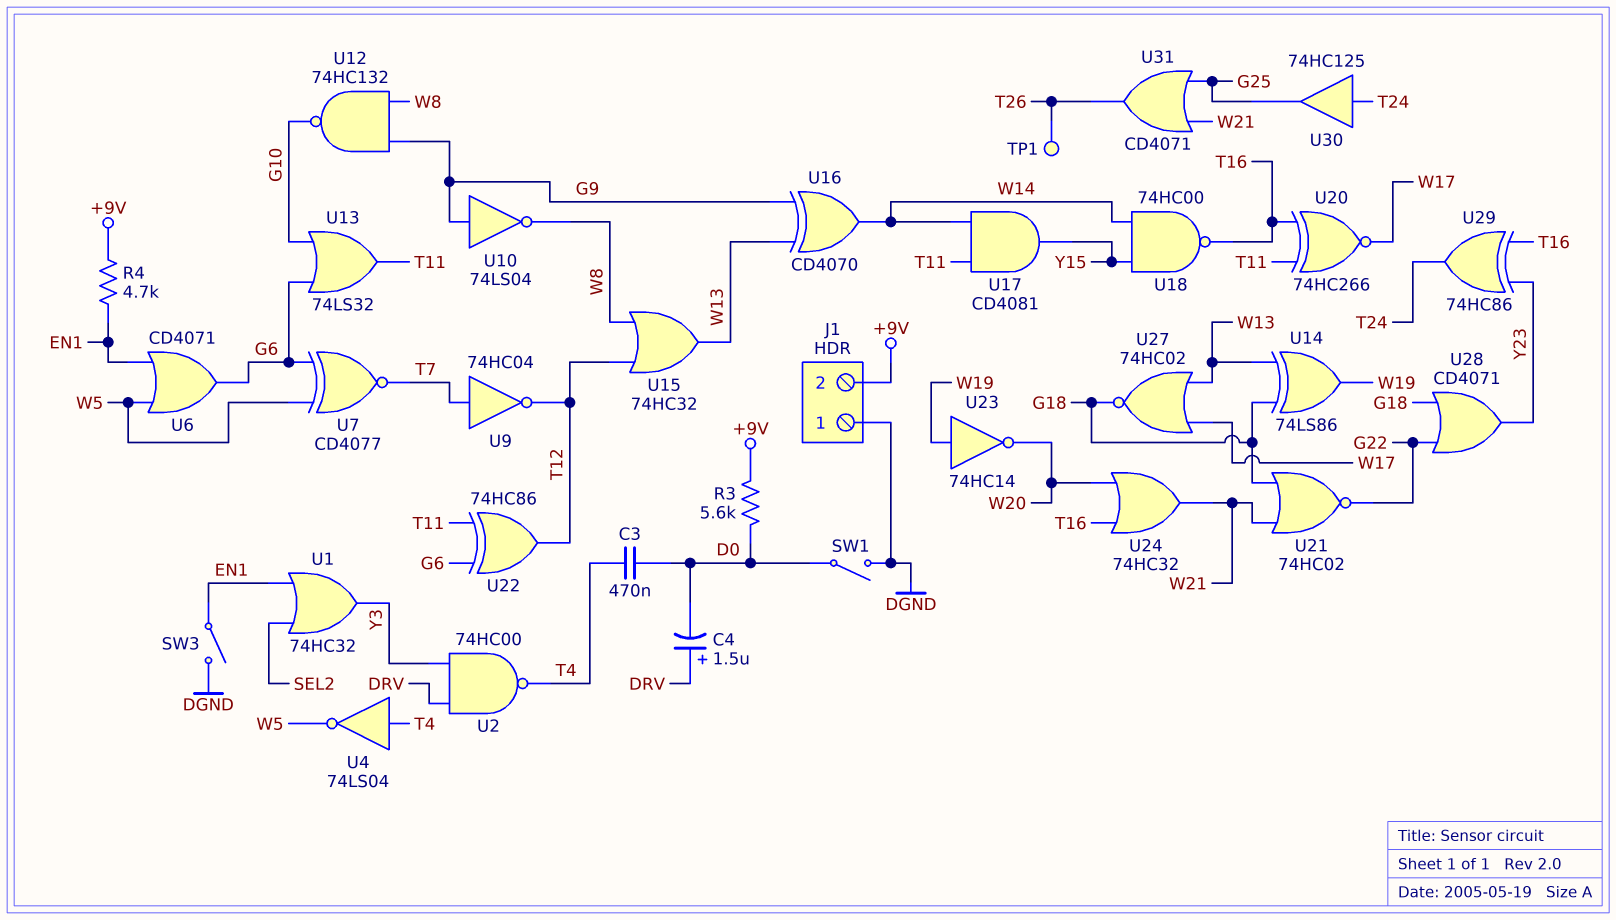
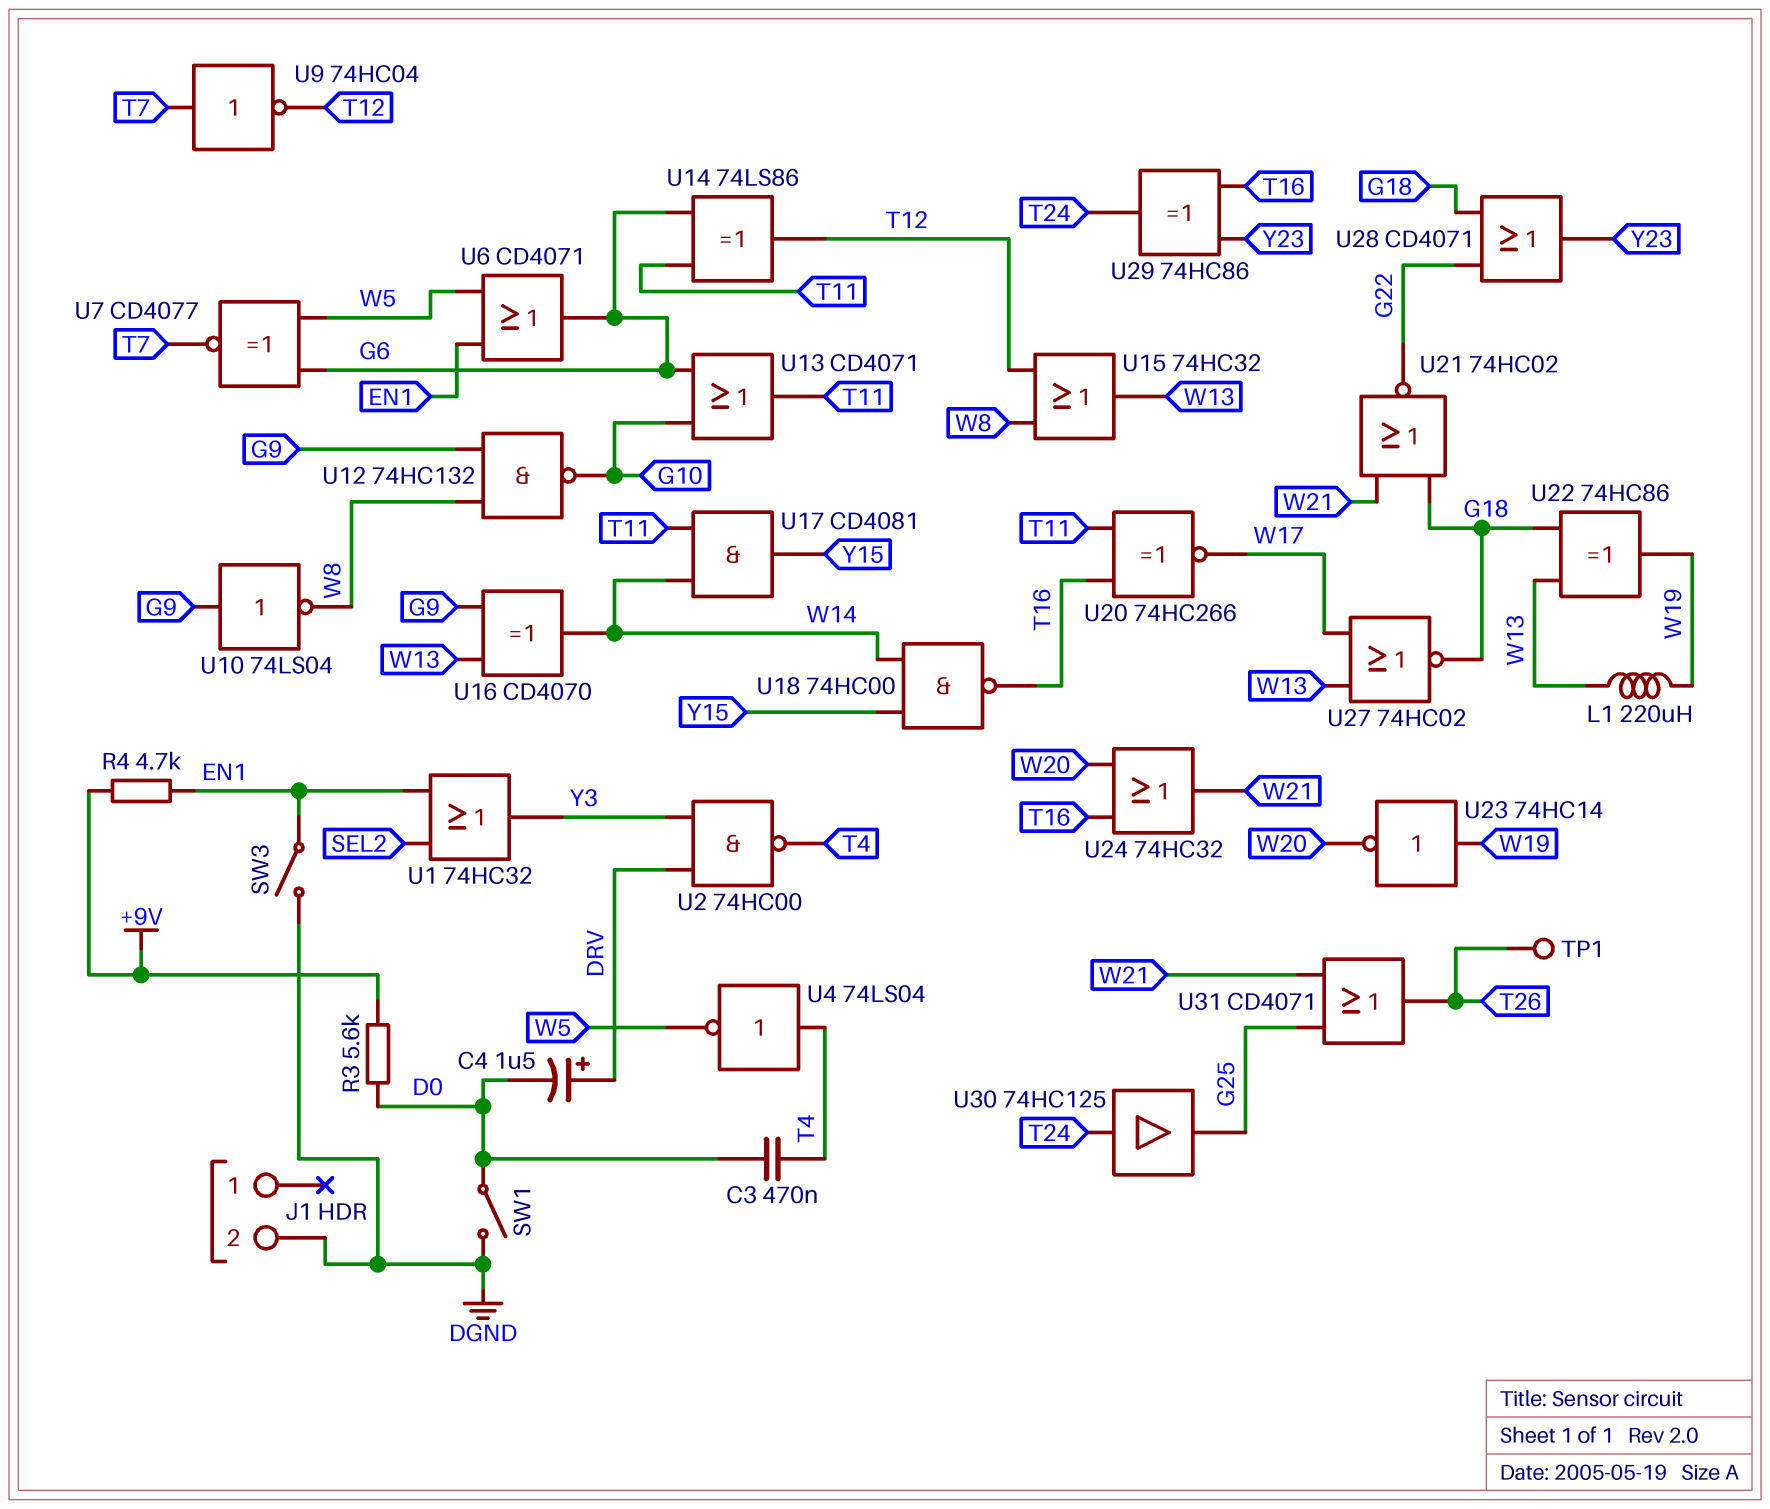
J1 pin 1: DGND -> none
J1 pin 2: +9V -> DGND
L1: none -> 220uH (W13, W19)
U13: OR 74LS32 (in G6, in G10, out T11) -> OR CD4071 (in G6, in G10, out T11)
U14: XOR 74LS86 (in G18, in W13, out W19) -> XOR 74LS86 (in G6, in T11, out T12)
U22: XOR 74HC86 (in G6, in T11, out T12) -> XOR 74HC86 (in G18, in W13, out W19)

